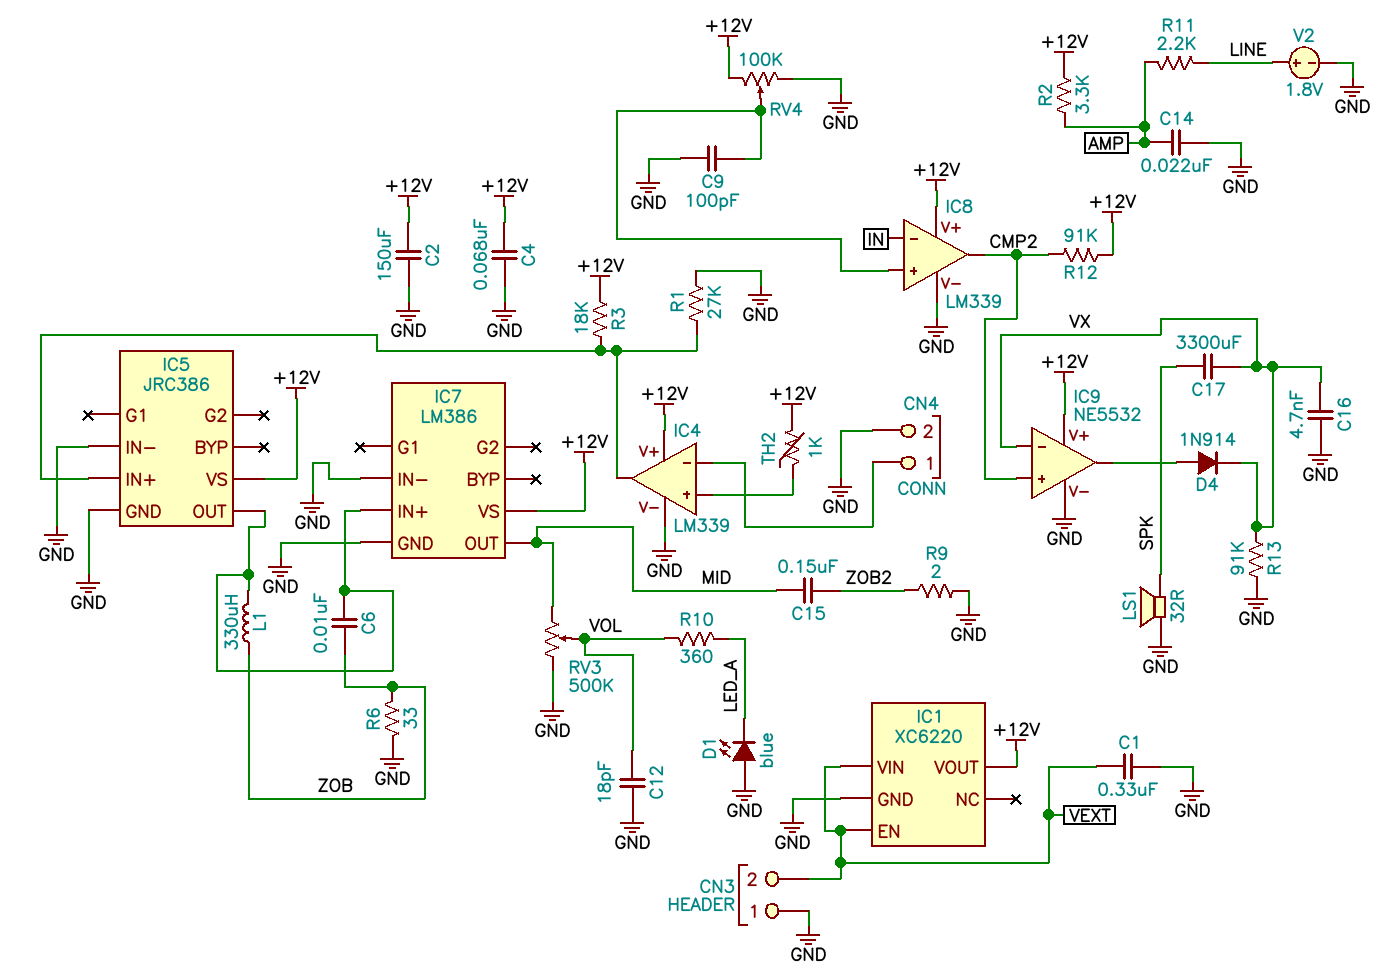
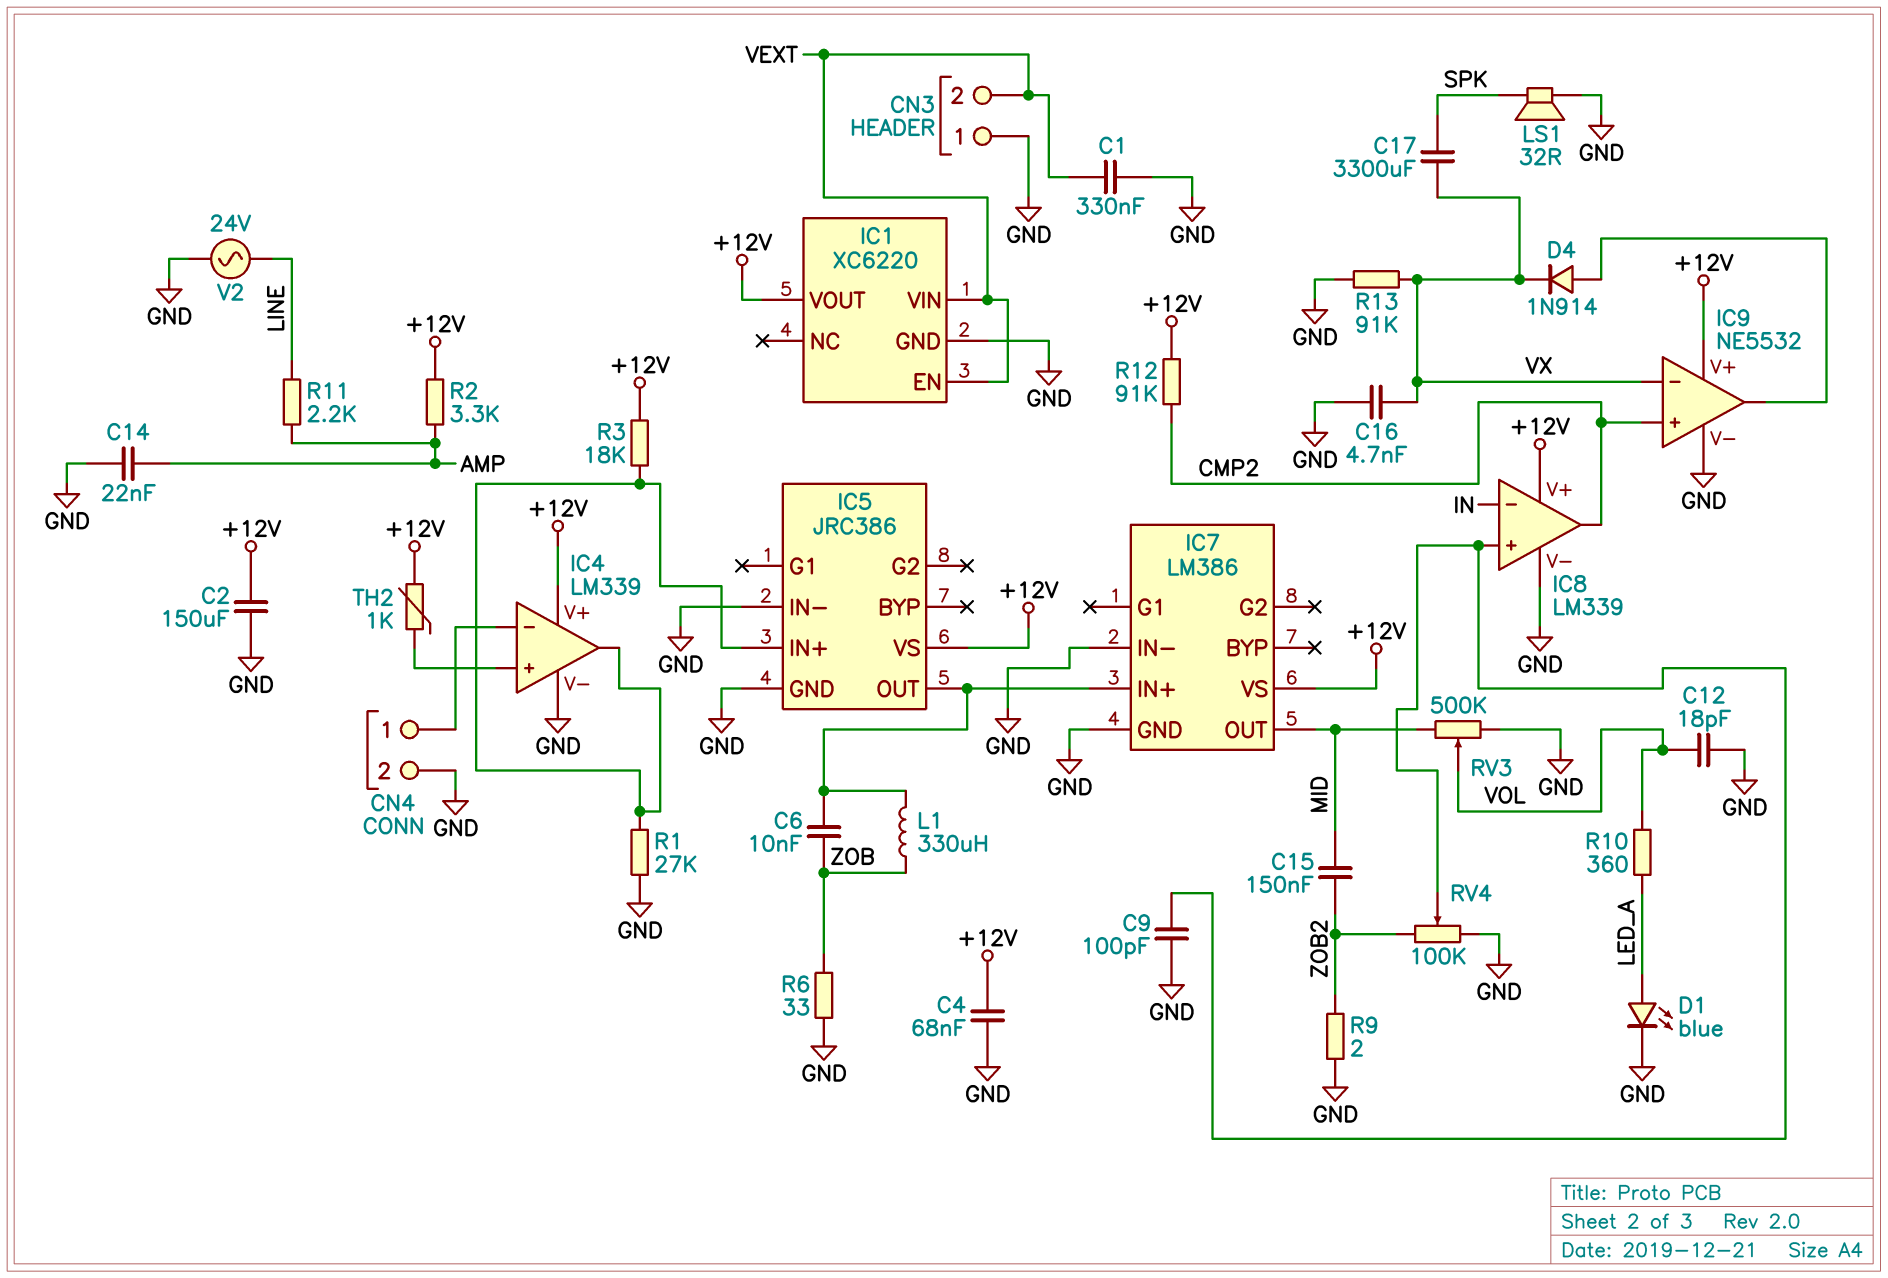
D1: LED blue (A GND, K LED_A) -> LED blue (A LED_A, K GND)
RV4: 100k (+12V, GND, wiper IC8/in+) -> 100k (GND, ZOB2, wiper IC8/in+)
V2: 1.8V (plus LINE, minus GND) -> AC 24V (GND, LINE)

